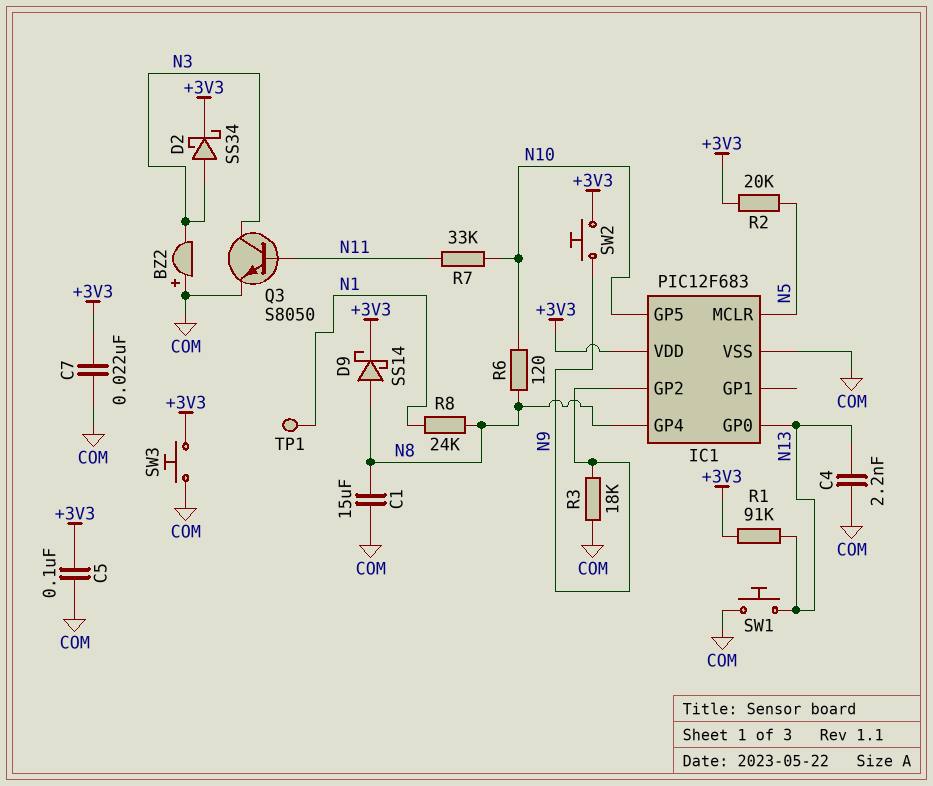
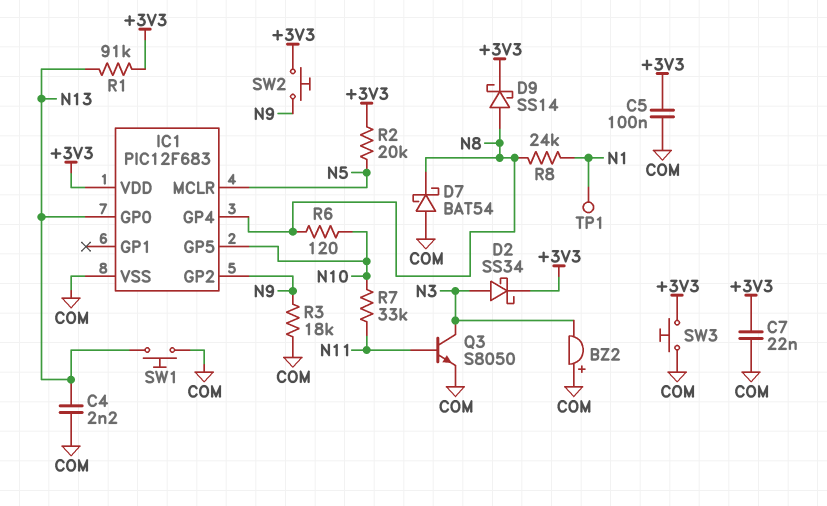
C1: 15uF (COM, N8) -> none
D7: none -> schottky BAT54 (A COM, K N8)

